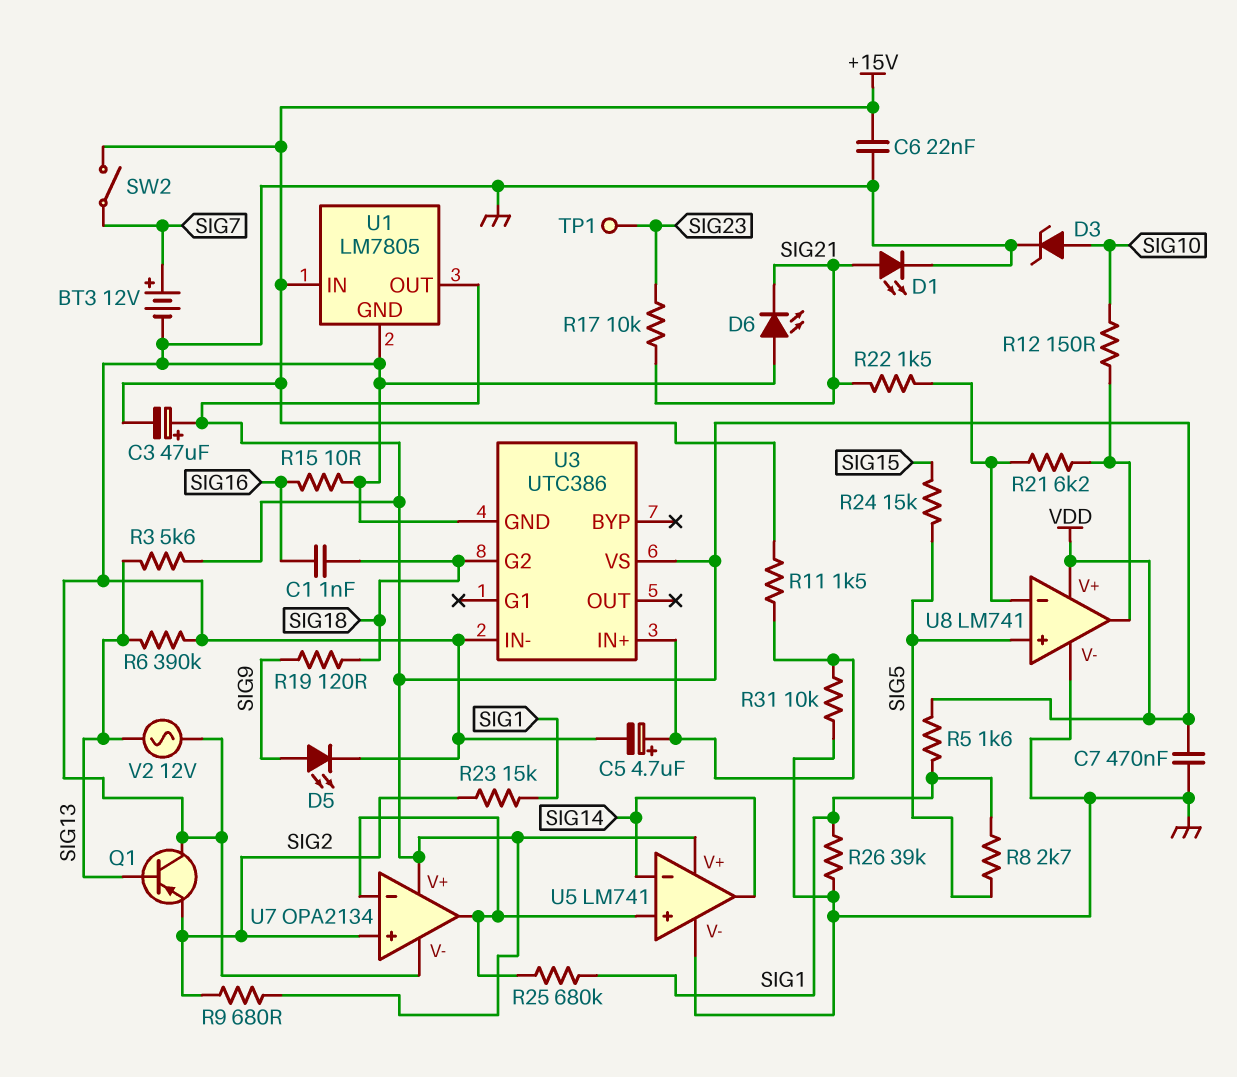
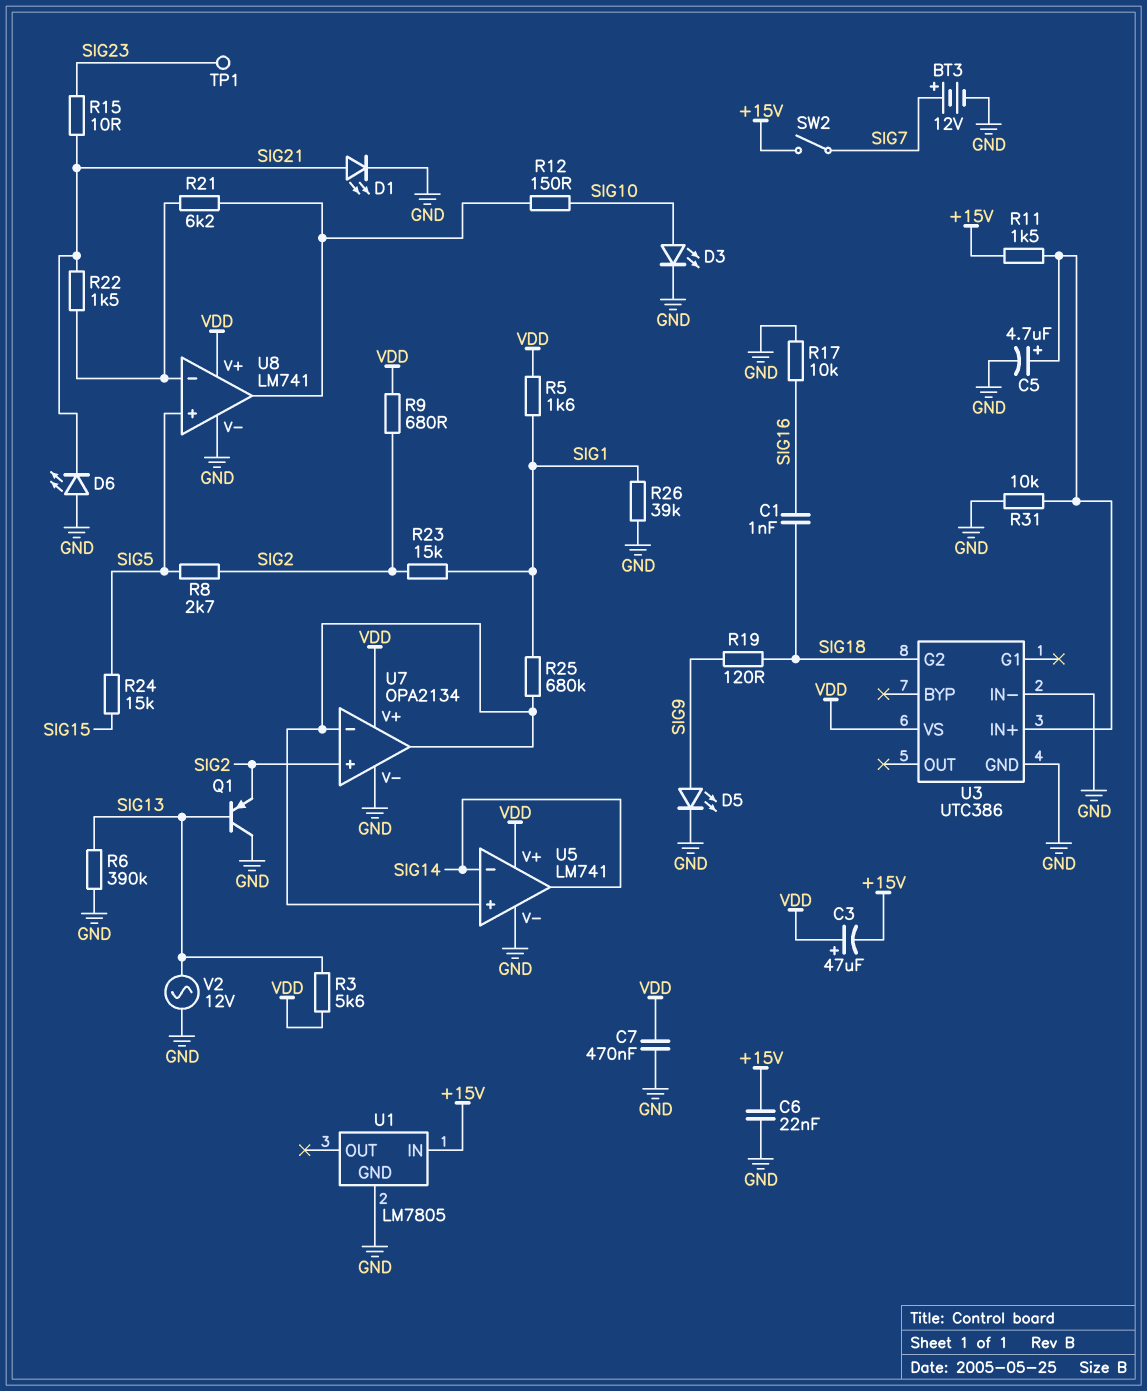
D3: zener (A SIG10, K GND) -> LED (A SIG10, K GND)
R8: 2.7k (SIG1, SIG5) -> 2.7k (SIG2, SIG5)
R15: 10 (GND, SIG16) -> 10 (SIG21, SIG23)
R17: 10k (SIG21, SIG23) -> 10k (GND, SIG16)
U1 pin OUT: VDD -> none

